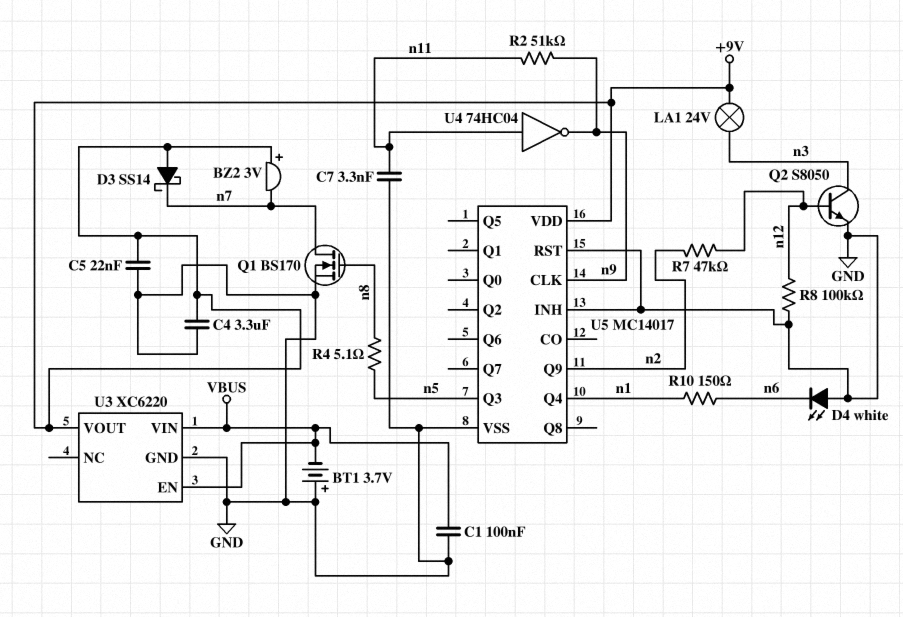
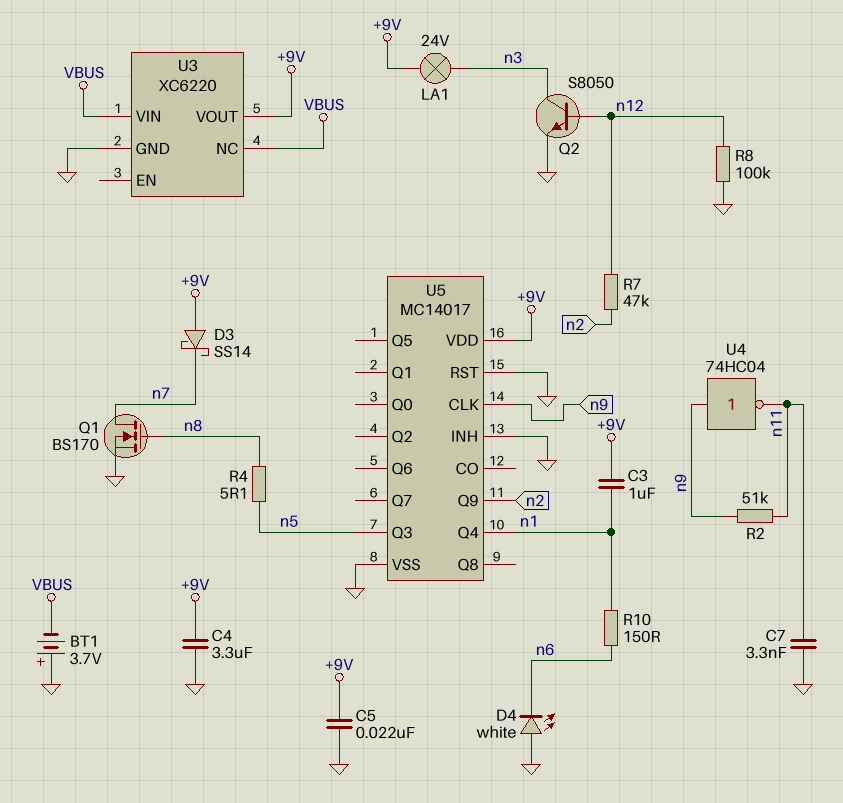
BZ2: buzzer 3V (plus +9V, minus n7) -> none
C1: 100nF (GND, VBUS) -> none
C3: none -> 1uF (+9V, n1)
U3 pin EN: VBUS -> none
U3 pin NC: none -> VBUS
U4: NOT 74HC04 (in n11, out n9) -> NOT 74HC04 (in n9, out n11)

